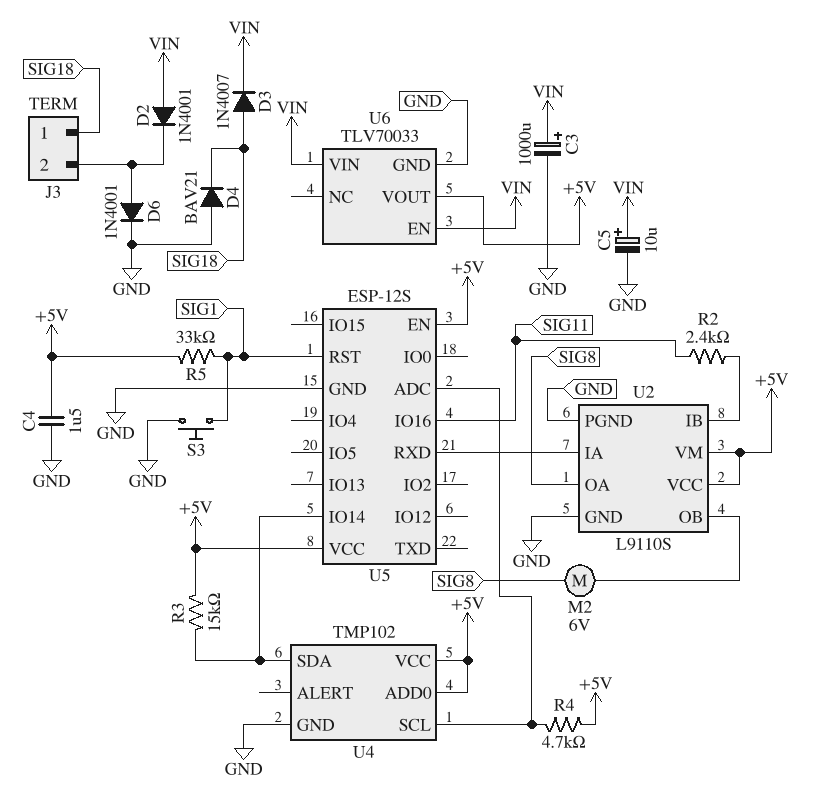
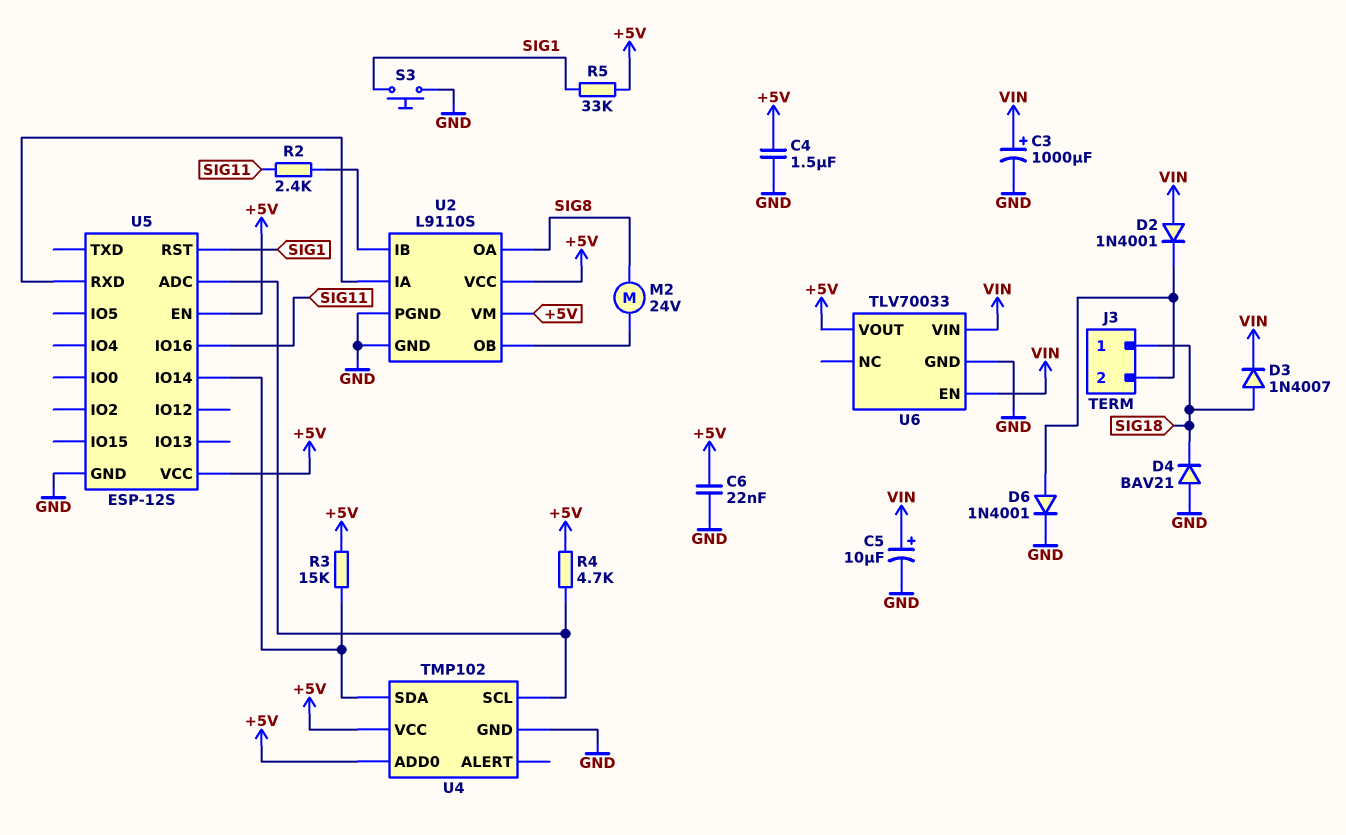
C6: none -> 22nF (+5V, GND)
M2: motor 6V (SIG8, U2/OB) -> motor 24V (SIG8, U2/OB)

